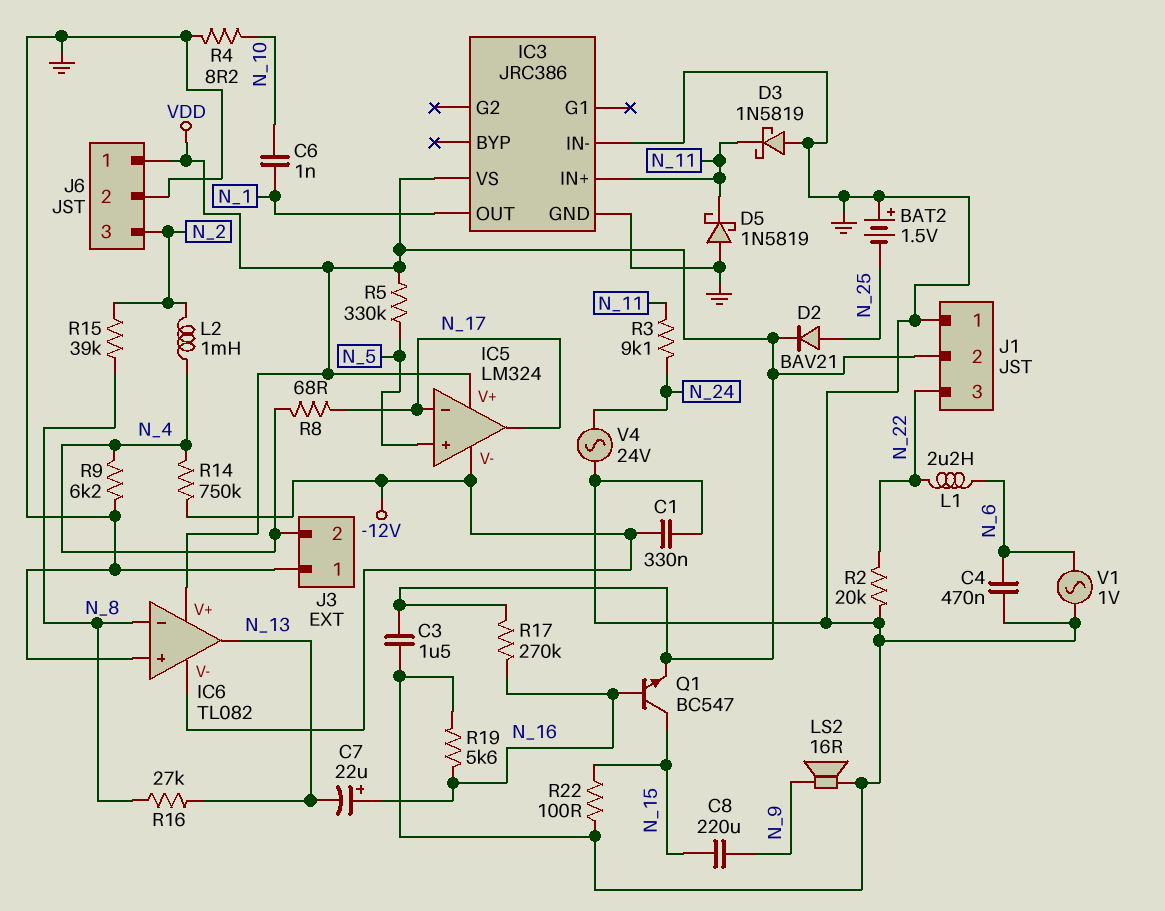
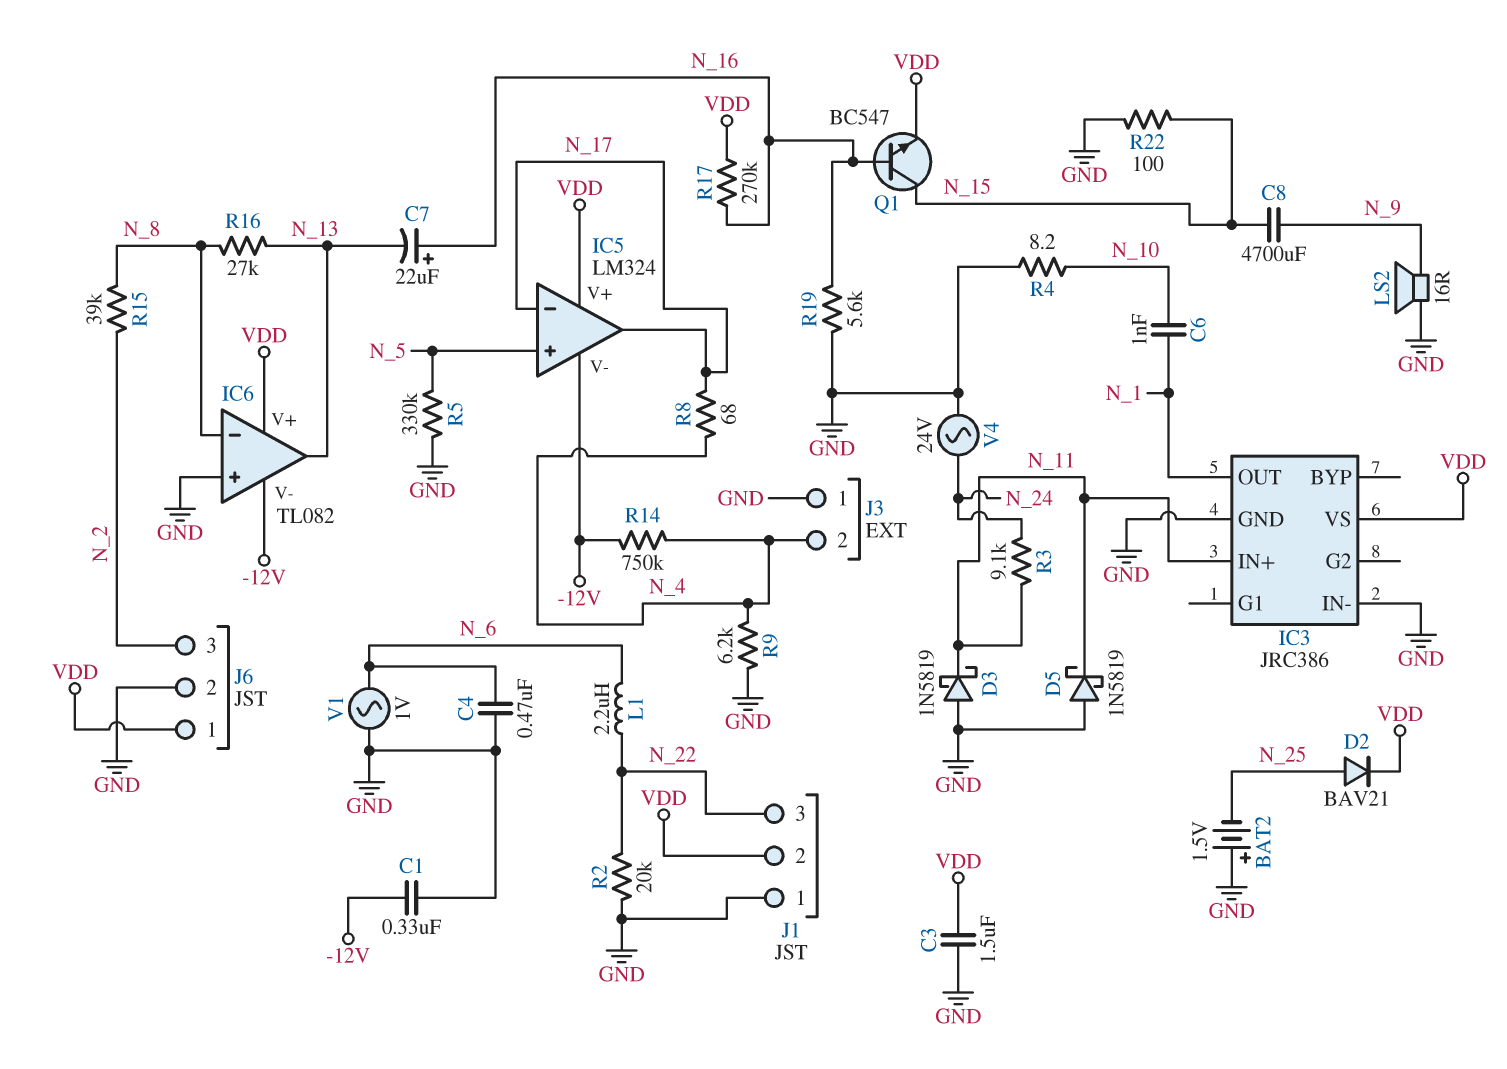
C8: 220uF (N_9, N_15) -> 4700uF (N_9, N_15)
L2: 1mH (N_2, N_4) -> none
R5: 330k (N_5, VDD) -> 330k (GND, N_5)

